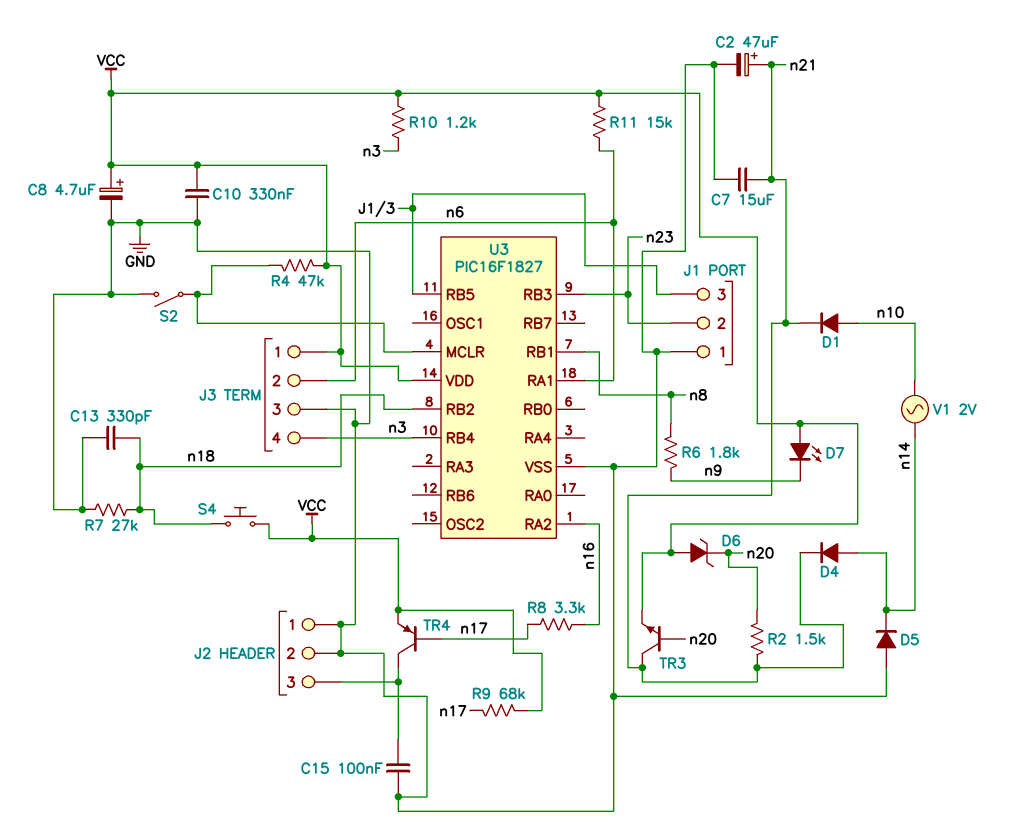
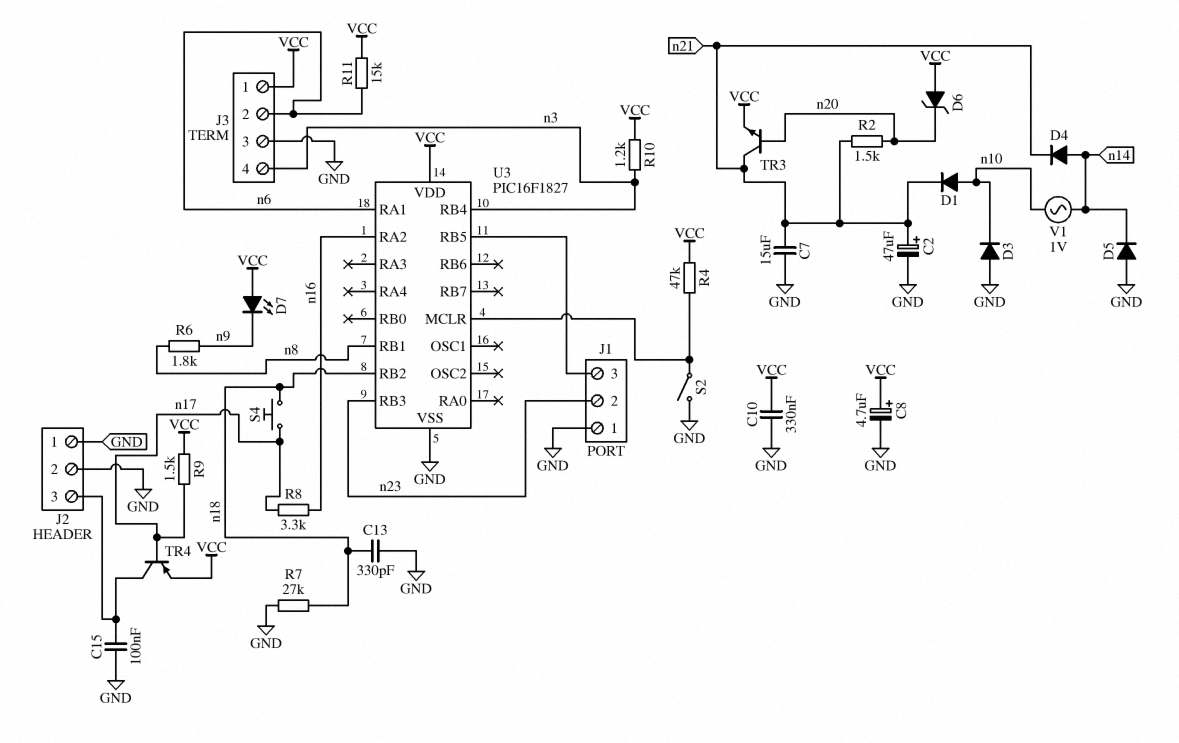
D3: none -> diode (A GND, K n10)
R9: 68k (VCC, n17) -> 1.5k (VCC, n17)
S4: button (VCC, n18) -> button (n17, n18)
V1: AC 2V (n10, n14) -> AC 1V (n10, n14)

